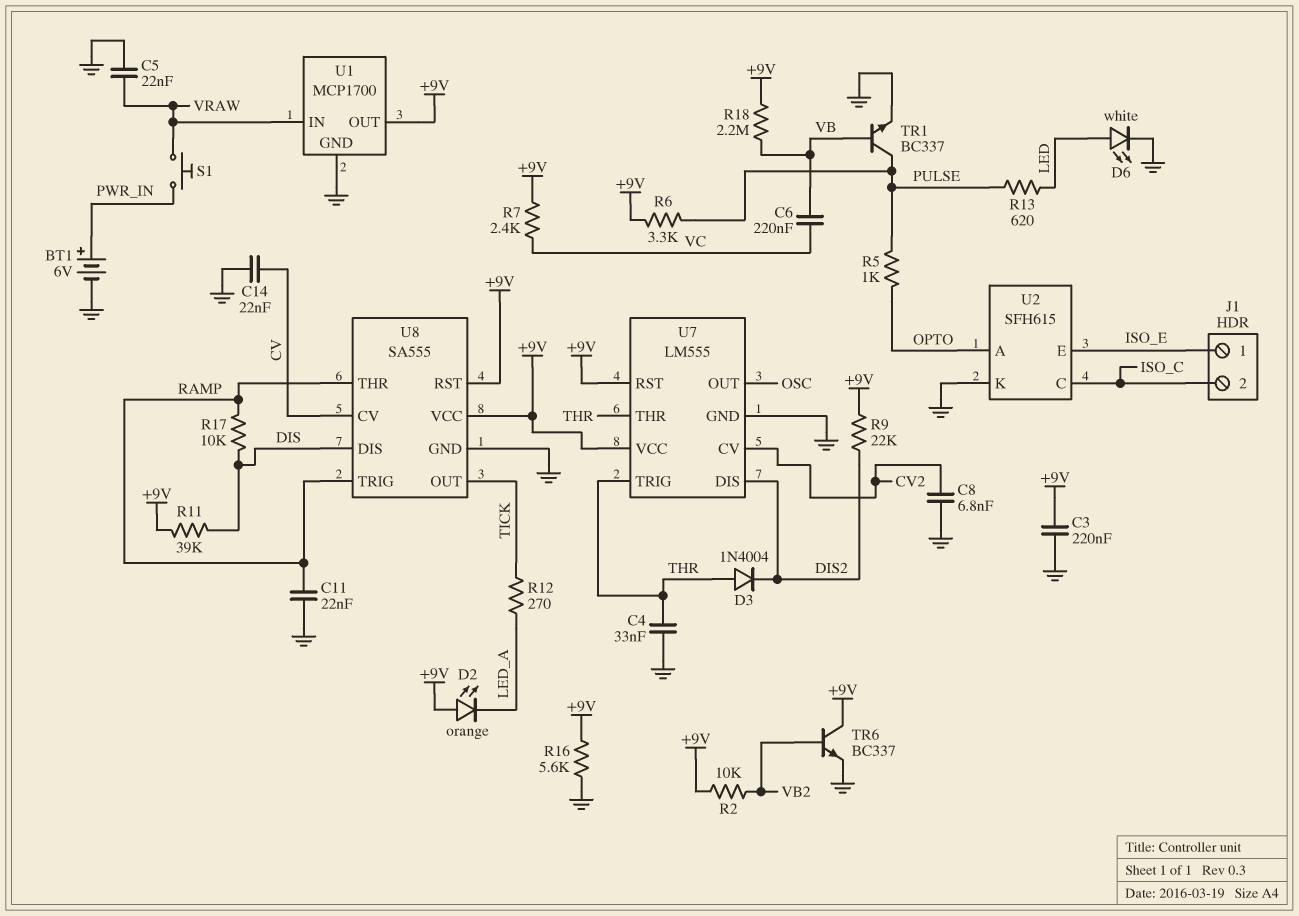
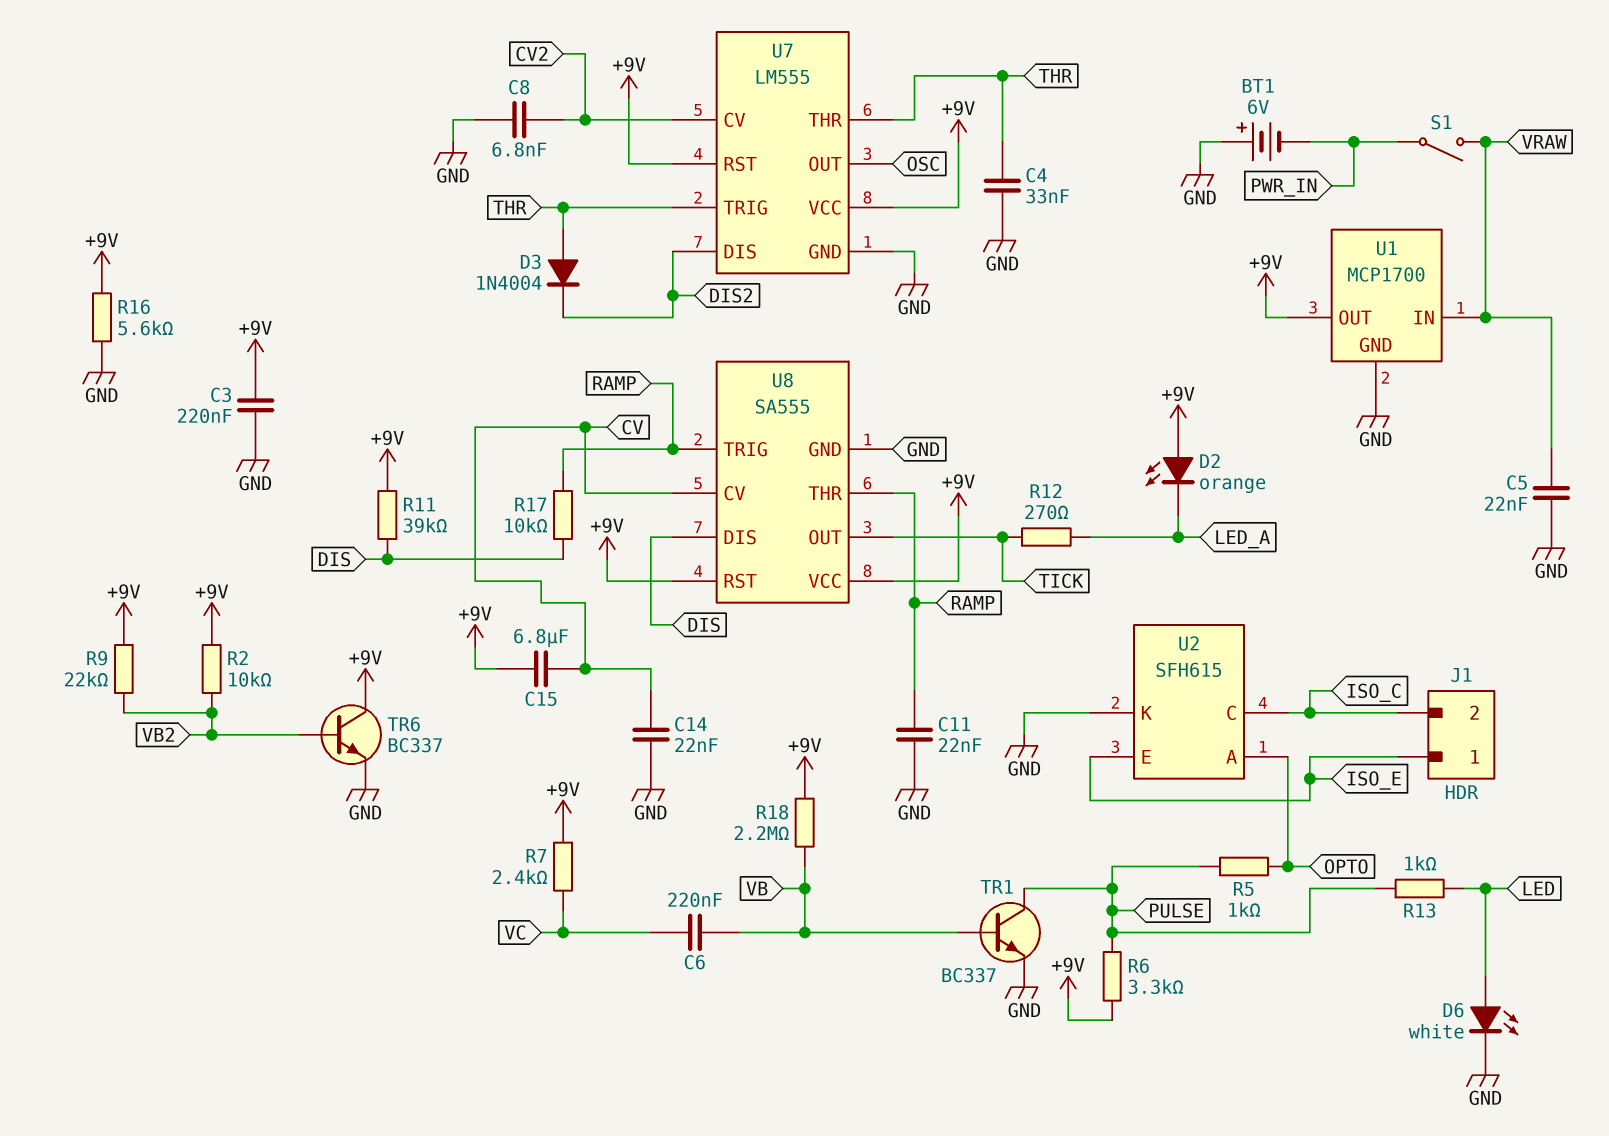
BT1: 6V (plus PWR_IN, minus GND) -> 6V (plus GND, minus PWR_IN)
C15: none -> 6.8uF (+9V, CV)
R9: 22k (+9V, DIS2) -> 22k (+9V, VB2)
R13: 620 (LED, PULSE) -> 1k (LED, PULSE)
S1: button (PWR_IN, VRAW) -> switch (PWR_IN, VRAW)

